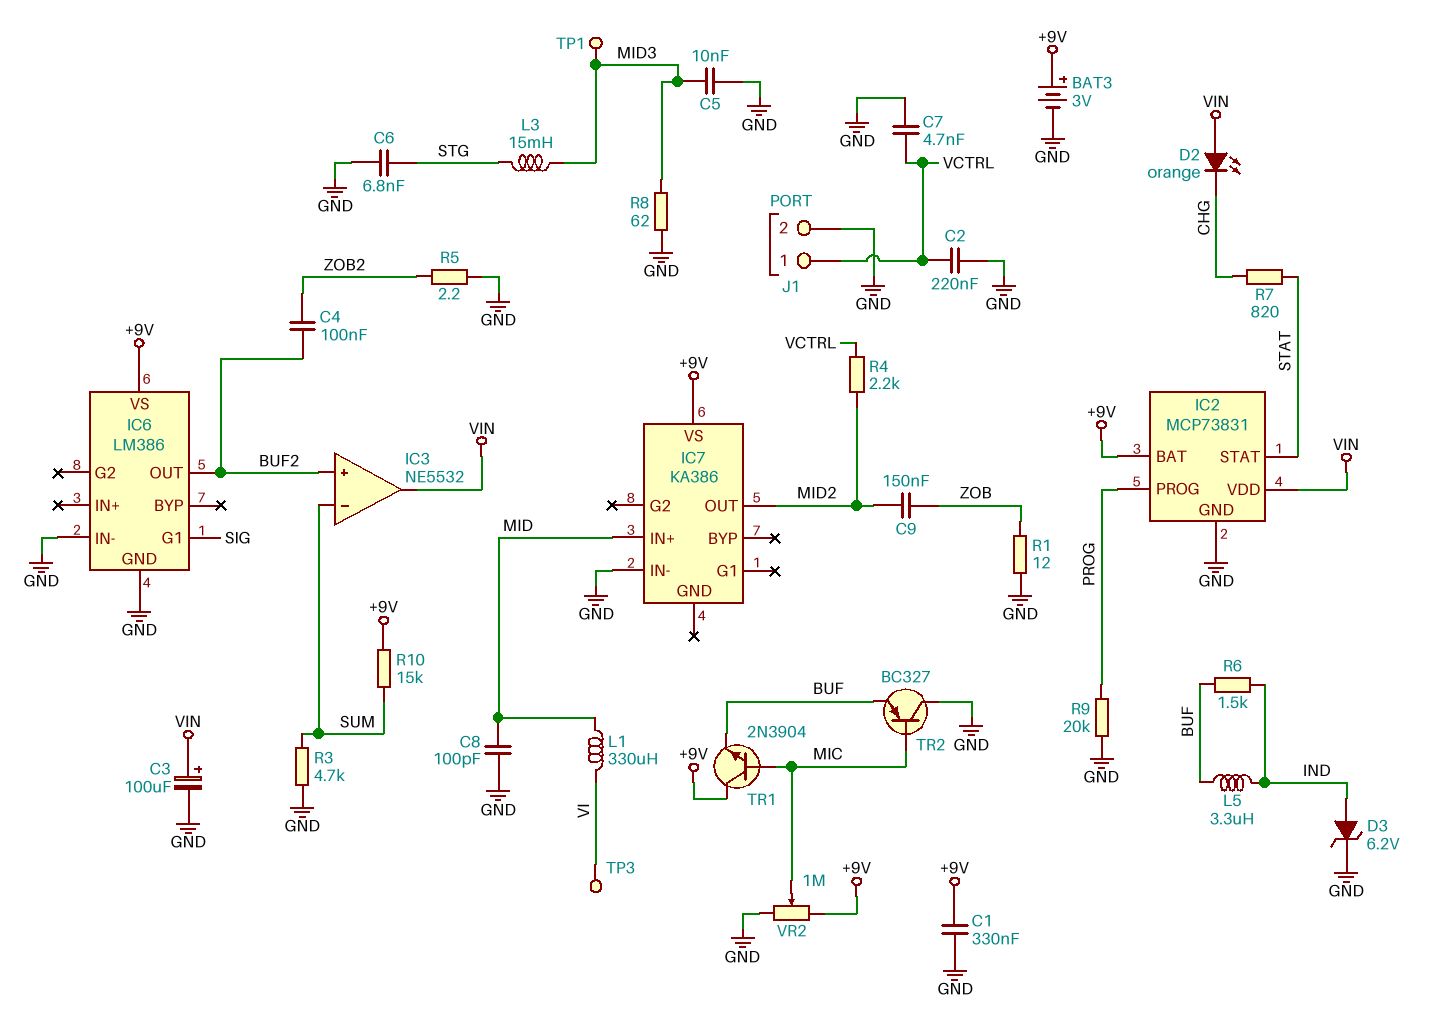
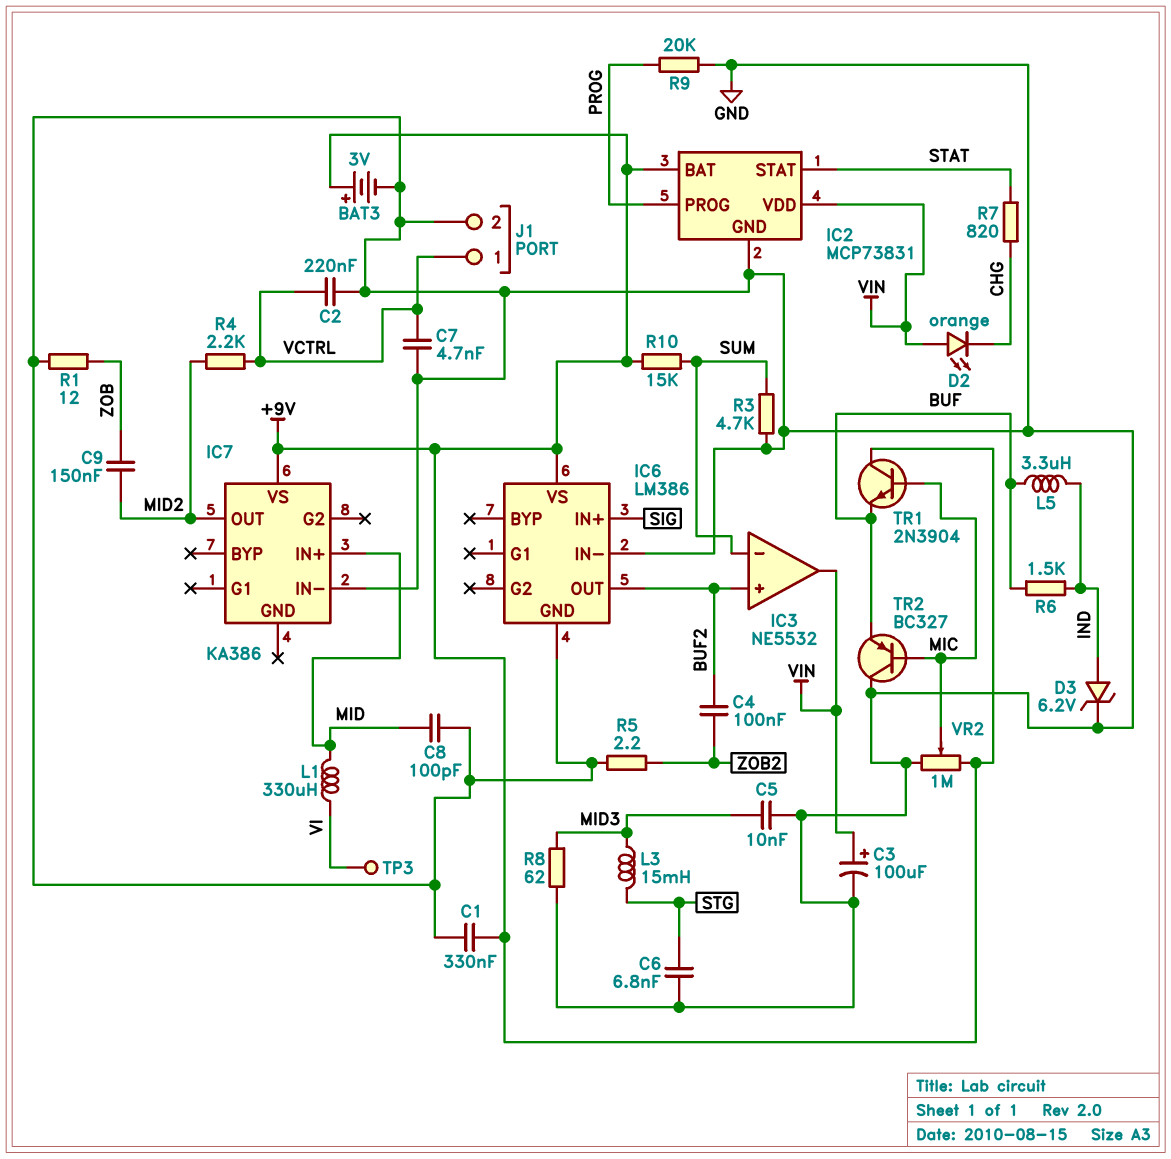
IC6 pin G1: SIG -> none
IC6 pin IN+: none -> SIG
TP1: test point (MID3) -> none

